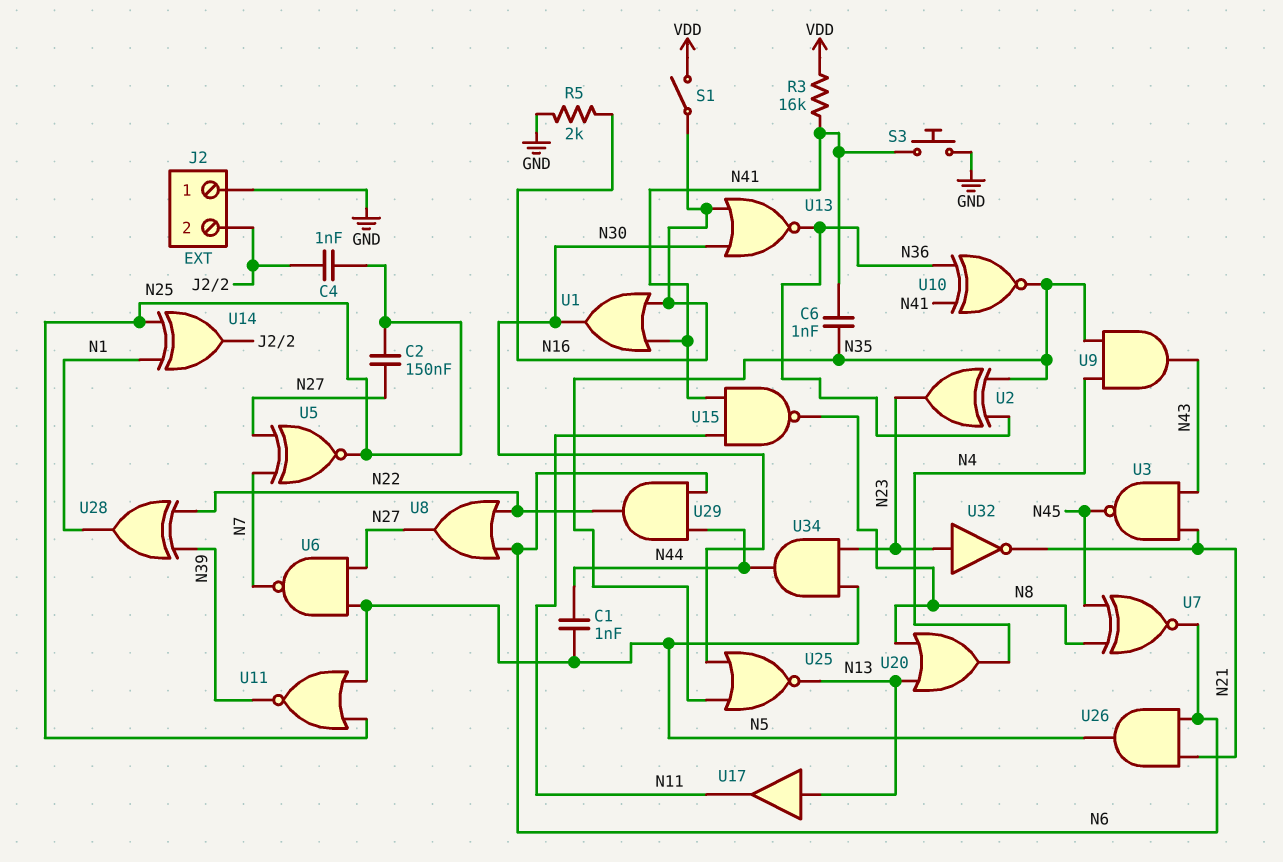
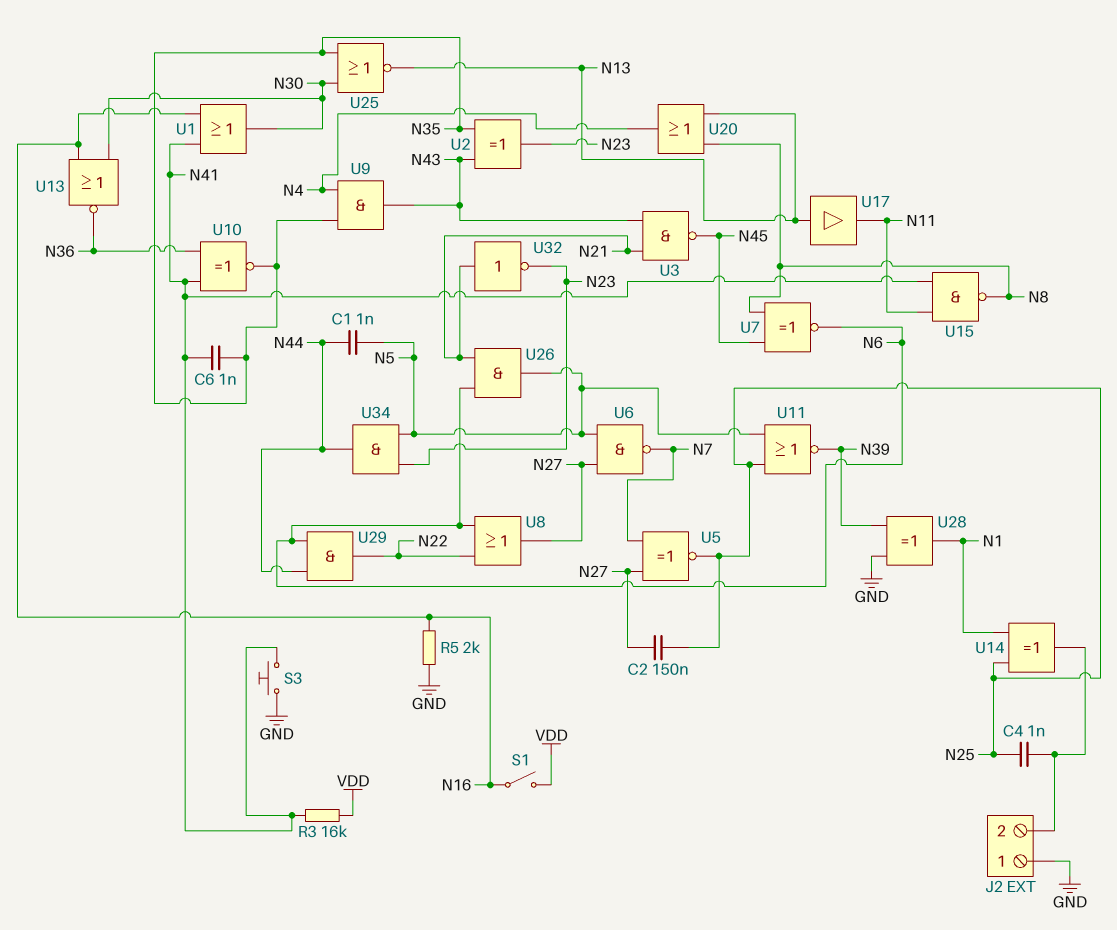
U2: XOR (in N35, in N36, out N23) -> XOR (in N35, in N43, out N23)
U28: XOR (in N22, in N39, out N1) -> XOR (in GND, in N39, out N1)
U32: NOT (in N23, out N21) -> NOT (in N21, out N23)

